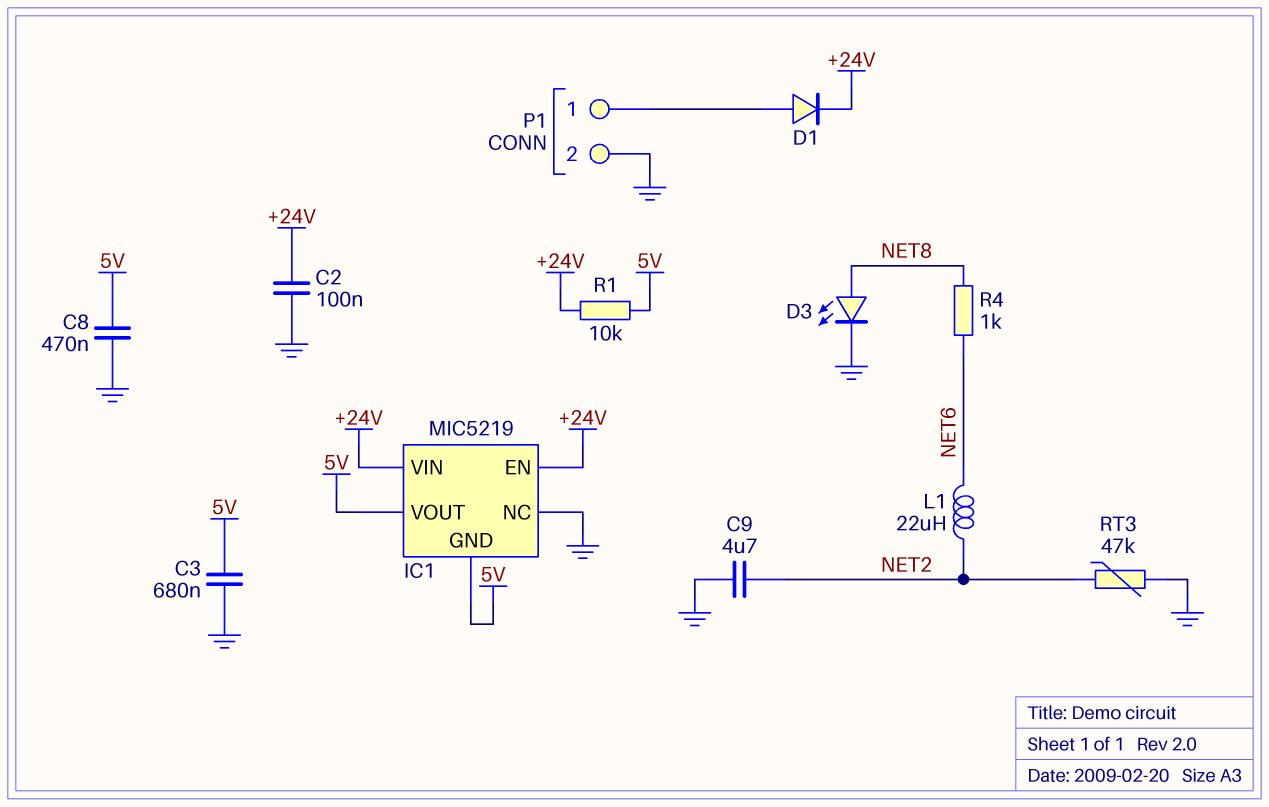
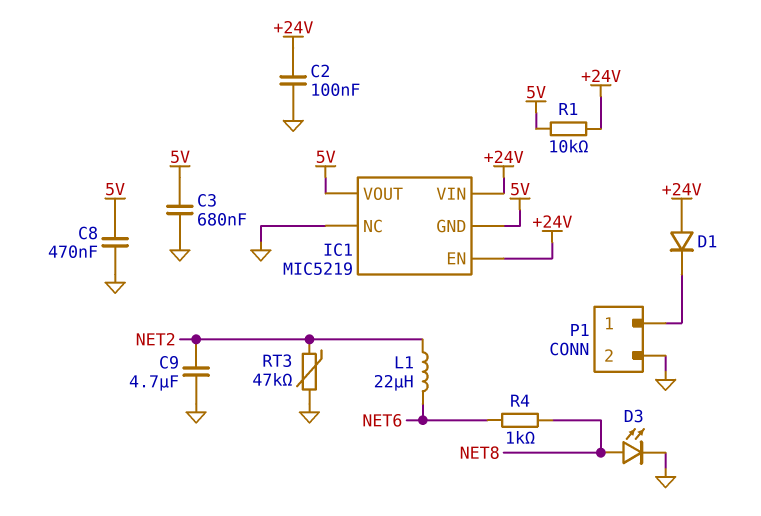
D1: diode (A P1/1, K +24V) -> diode (A +24V, K P1/1)

